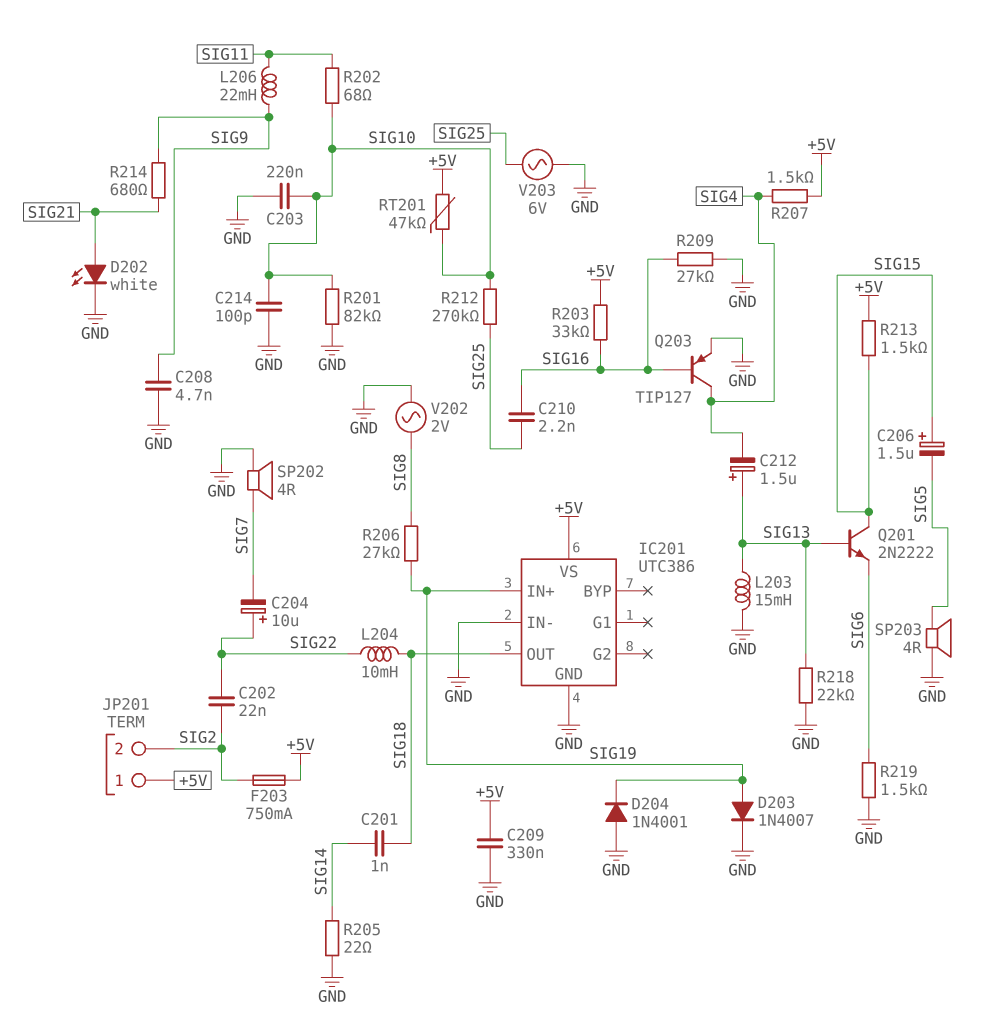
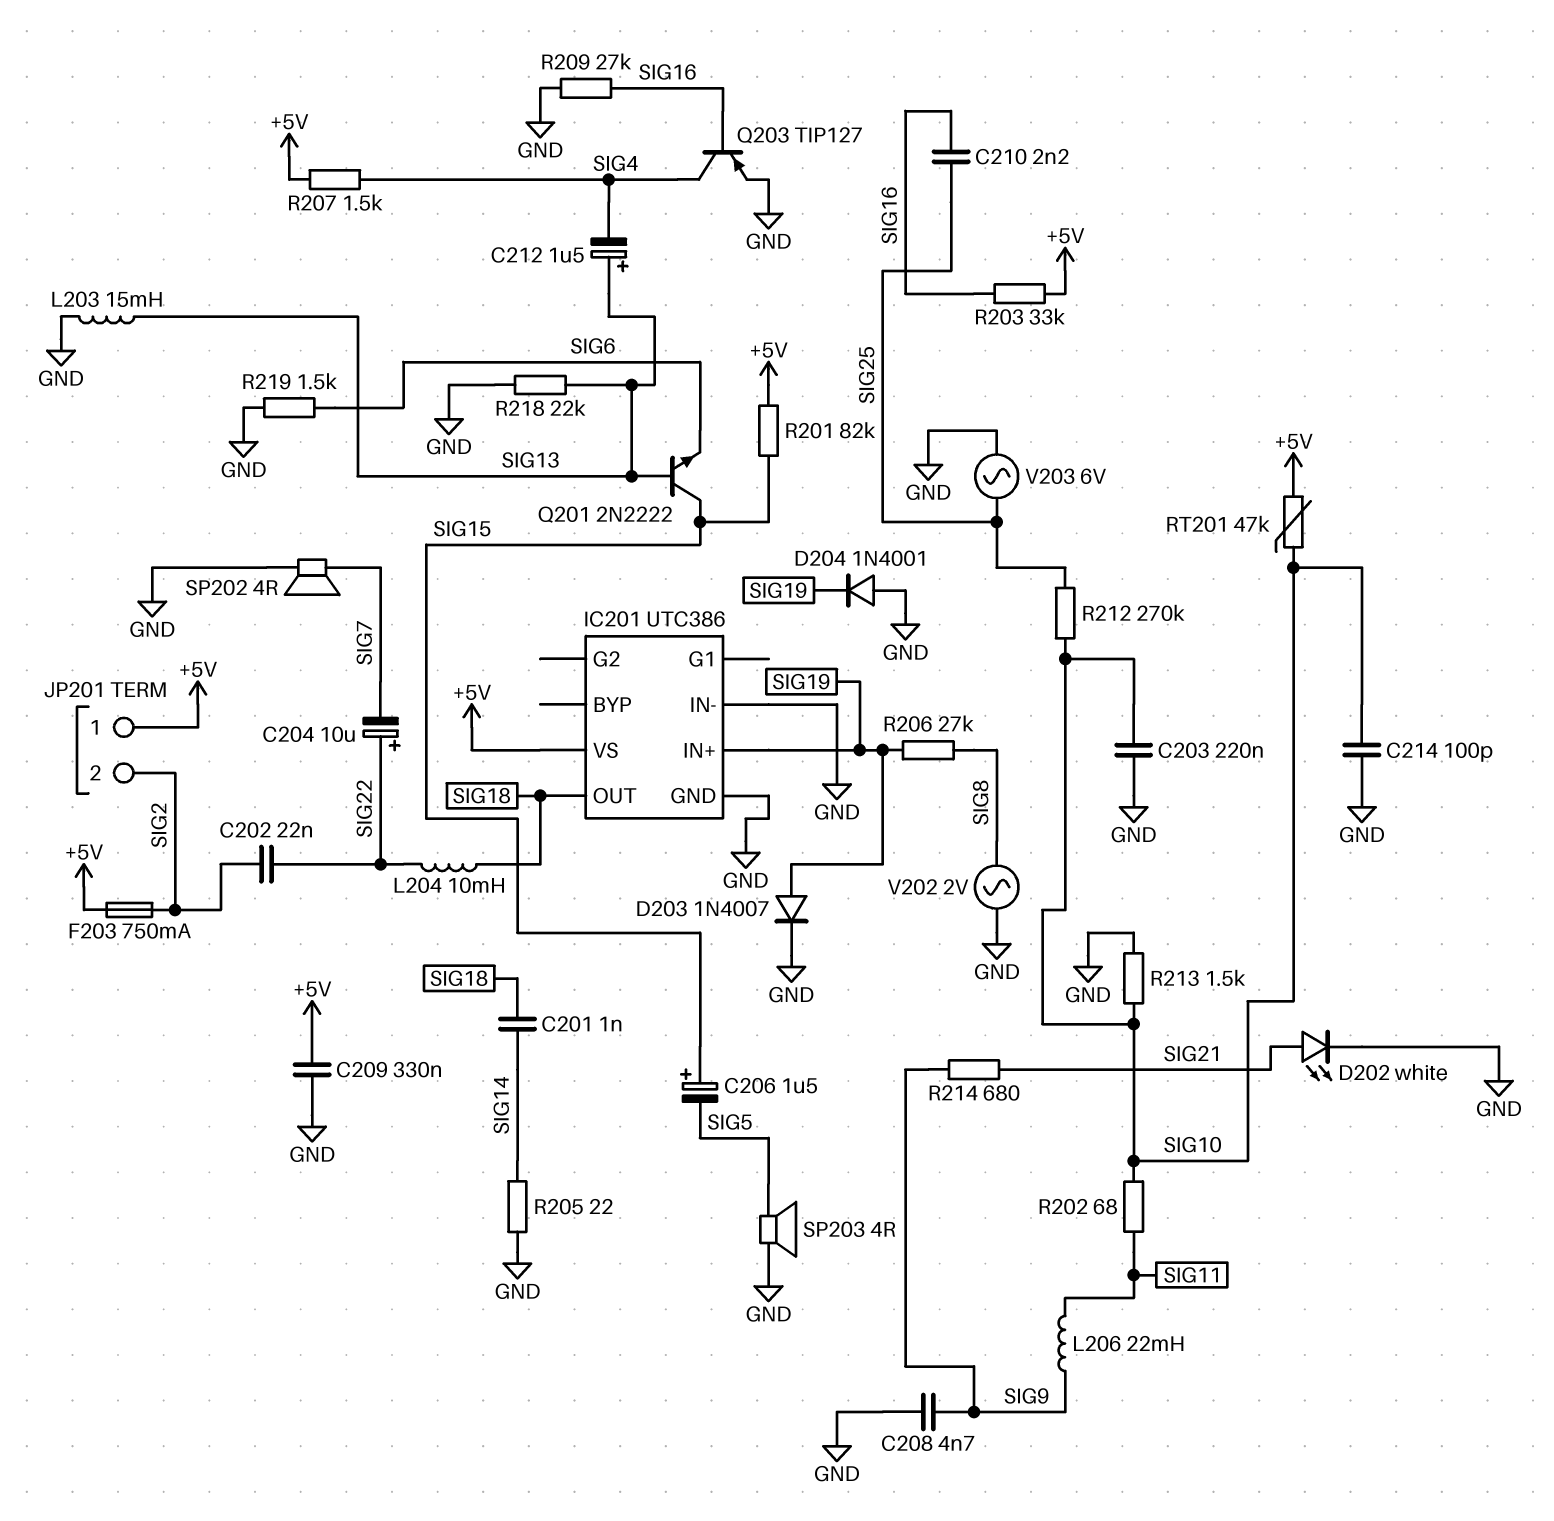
R201: 82k (GND, SIG10) -> 82k (+5V, SIG15)
R213: 1.5k (+5V, SIG15) -> 1.5k (GND, SIG10)

